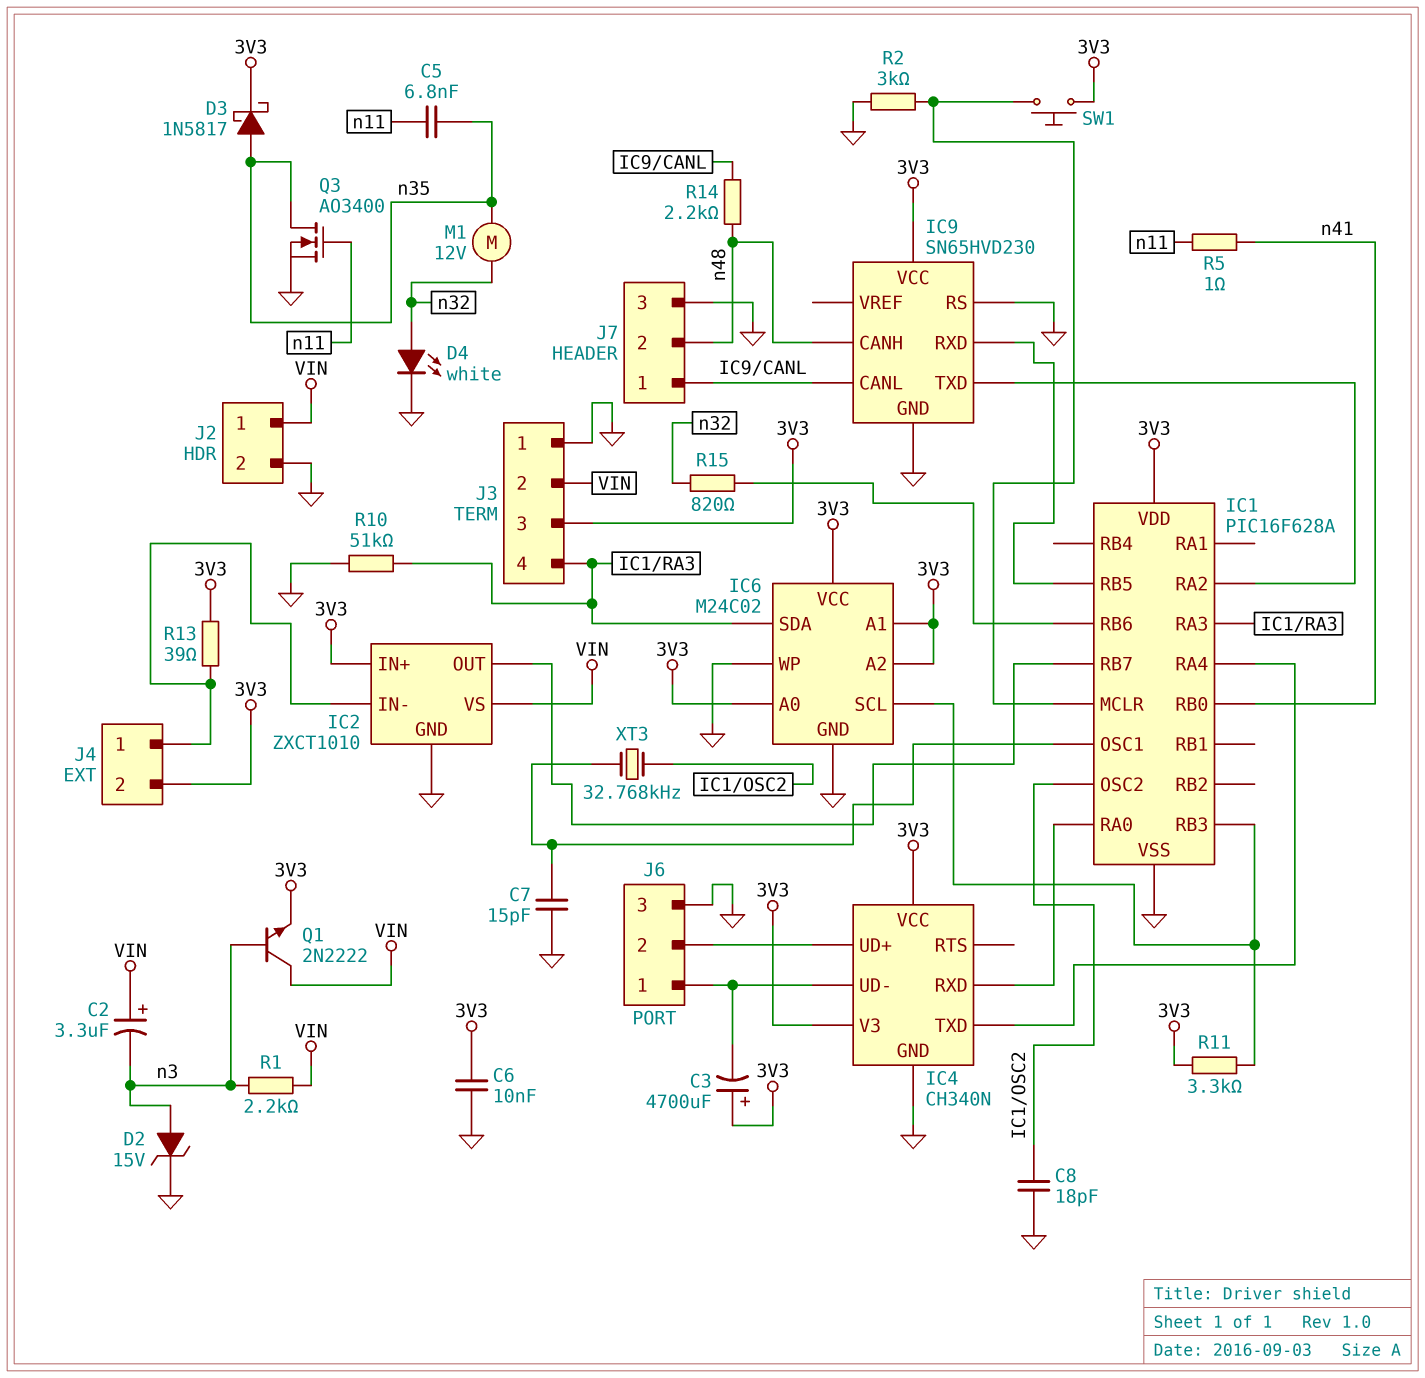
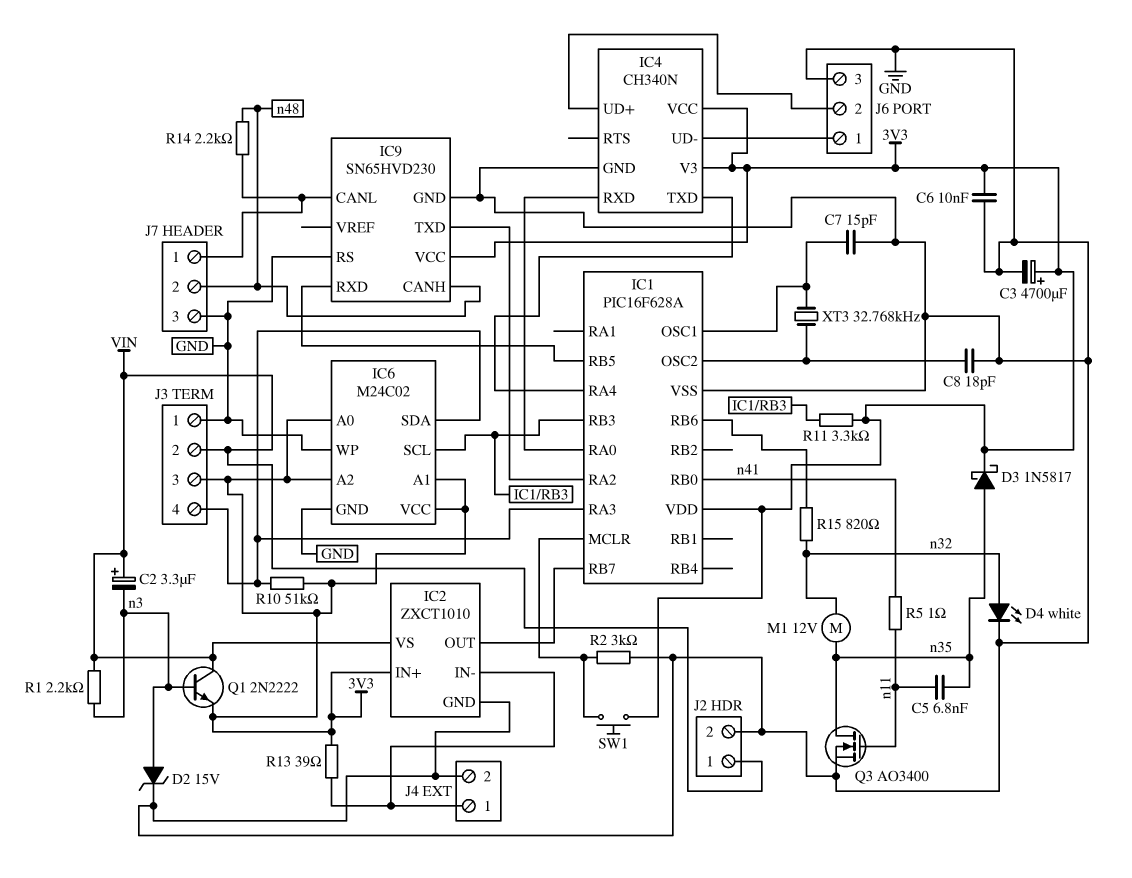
C3: 4700uF (plus 3V3, minus IC4/UD-) -> 4700uF (plus 3V3, minus GND)
J4 pin 2: 3V3 -> GND
R10: 51k (GND, IC1/RA3) -> 51k (3V3, IC1/RA3)

